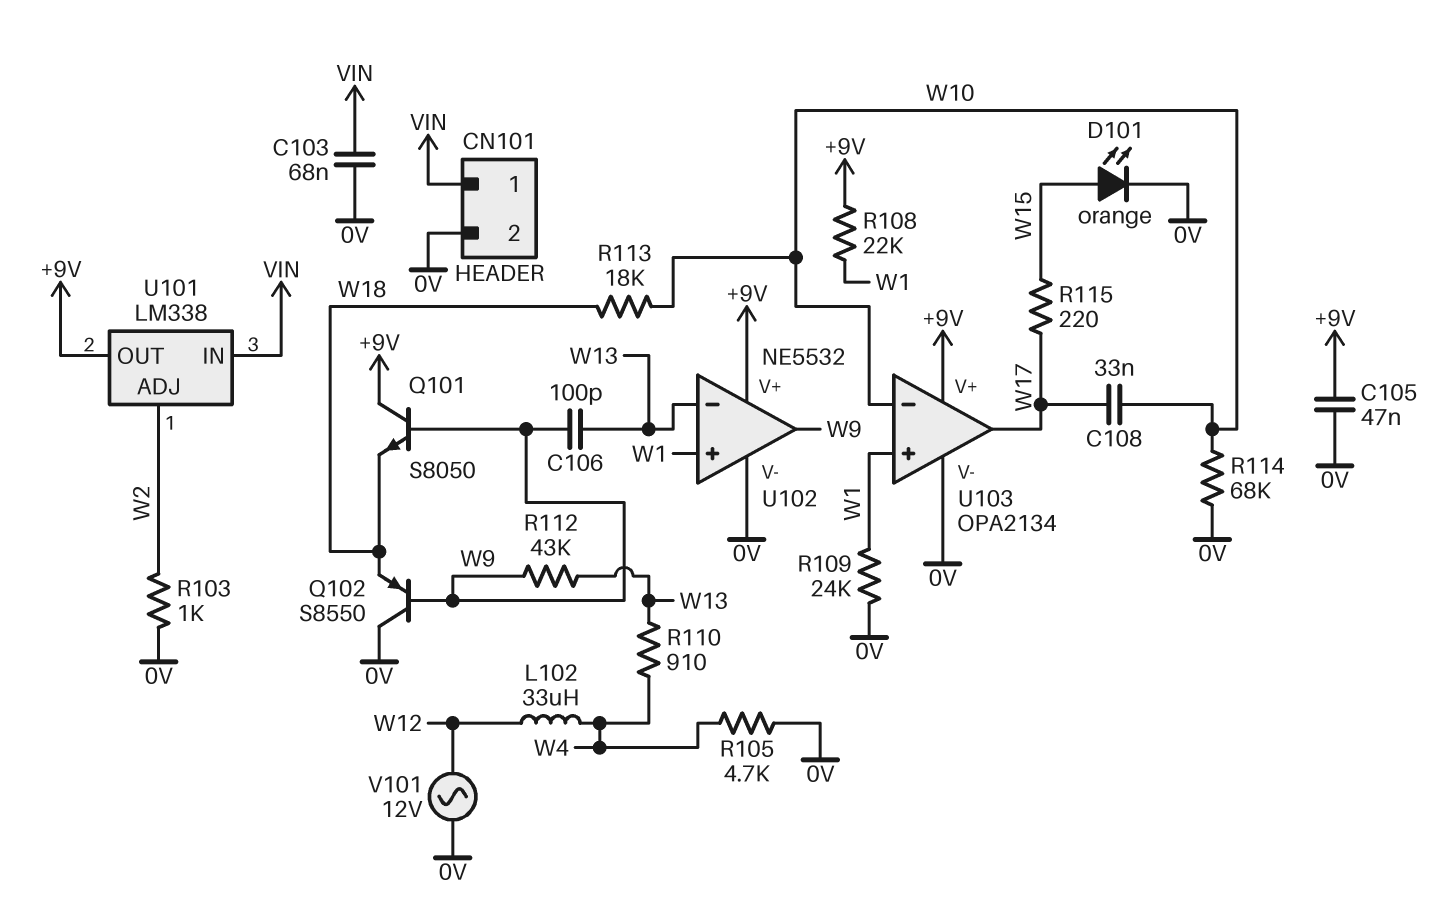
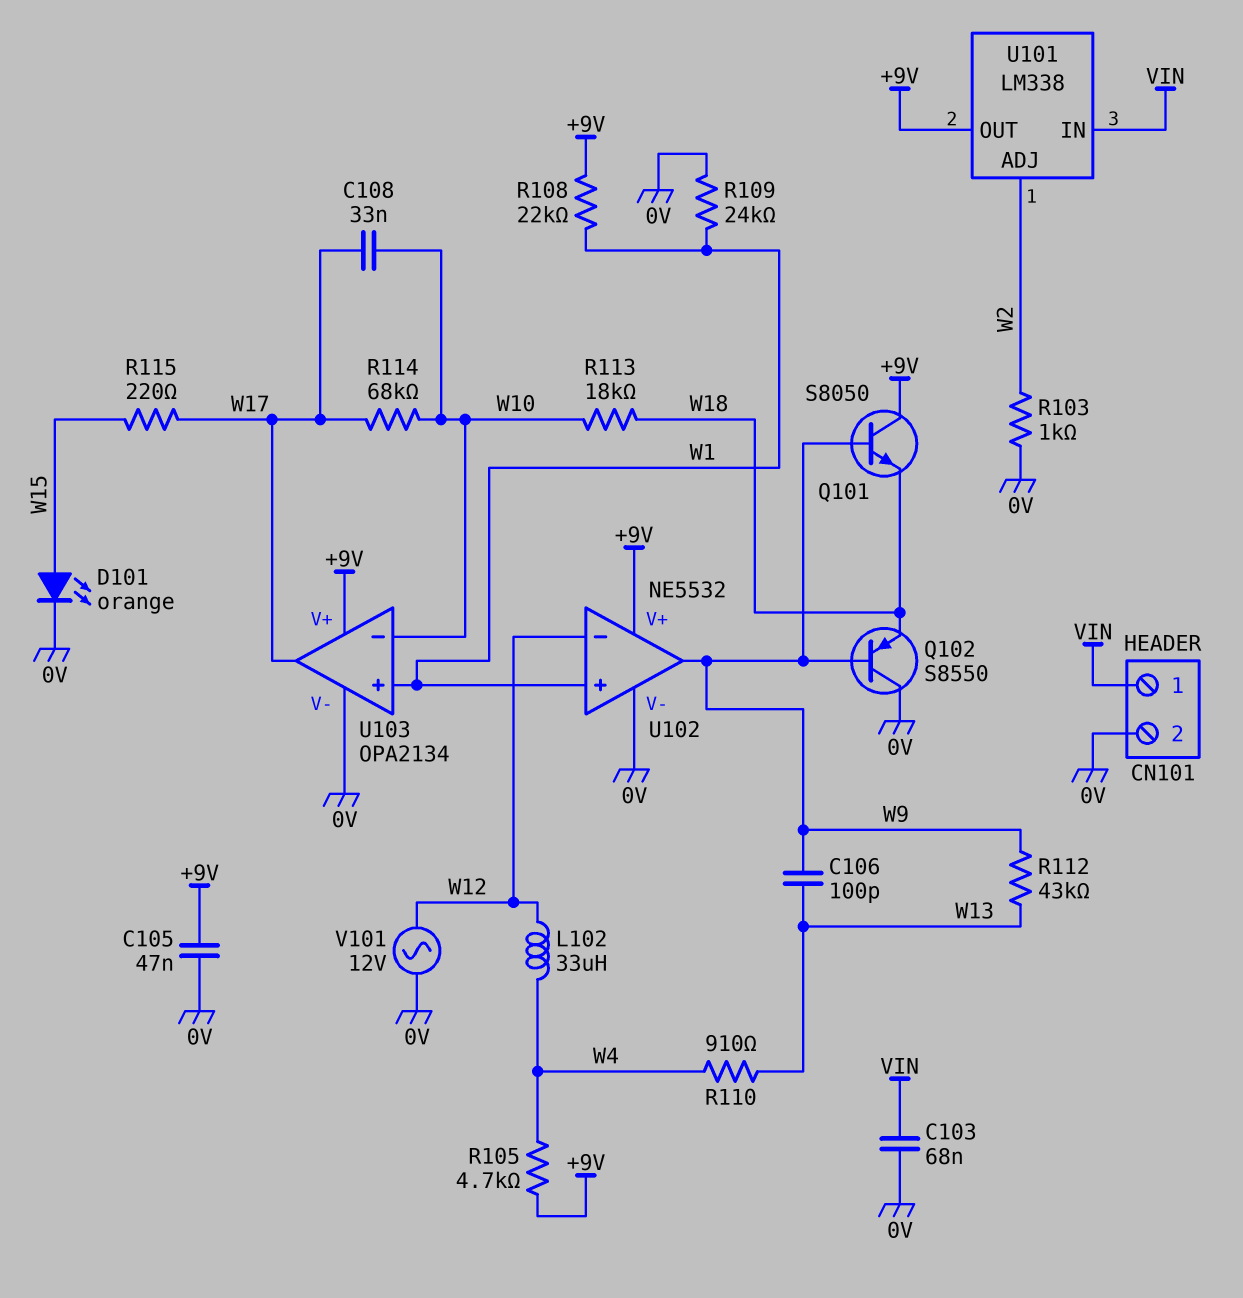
R105: 4.7k (0V, W4) -> 4.7k (+9V, W4)
R114: 68k (0V, W10) -> 68k (W10, W17)
U102 pin in-: W13 -> W12

